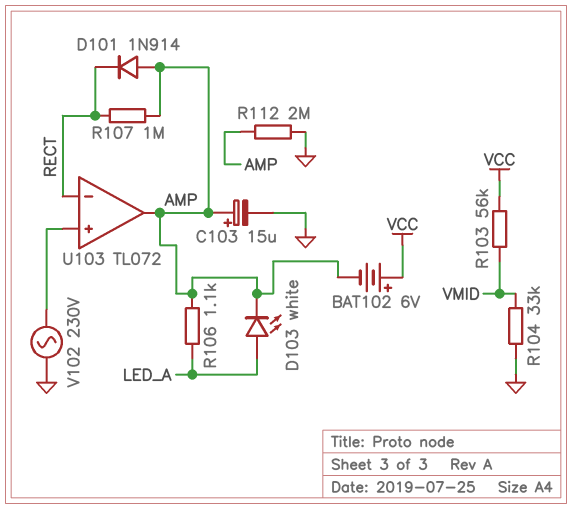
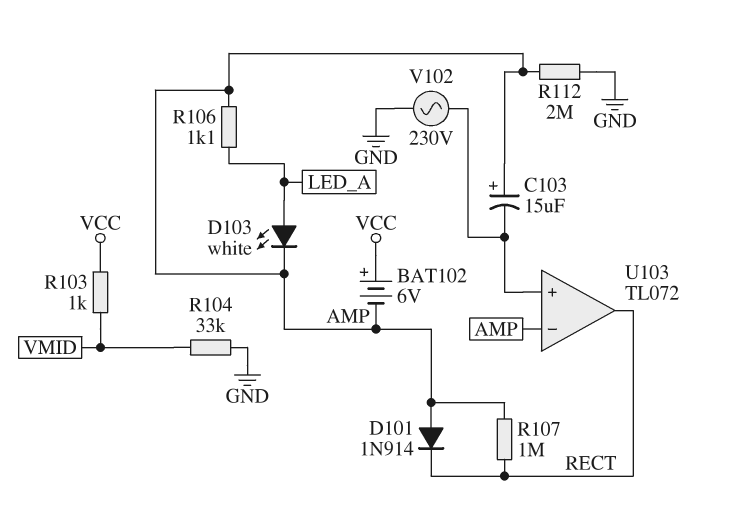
C103: 15uF (plus AMP, minus GND) -> 15uF (plus AMP, minus U103/in+)
R103: 56k (VCC, VMID) -> 1k (VCC, VMID)
U103 pin in-: RECT -> AMP
U103 pin out: AMP -> RECT

